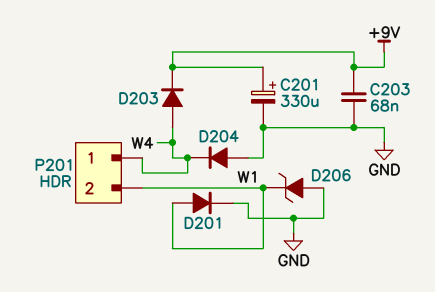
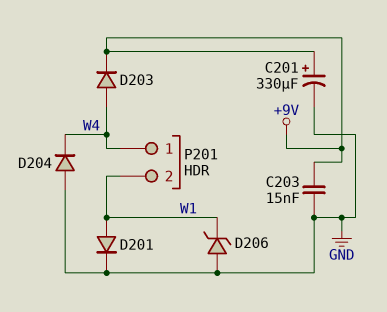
C203: 68nF (+9V, GND) -> 15nF (+9V, GND)

